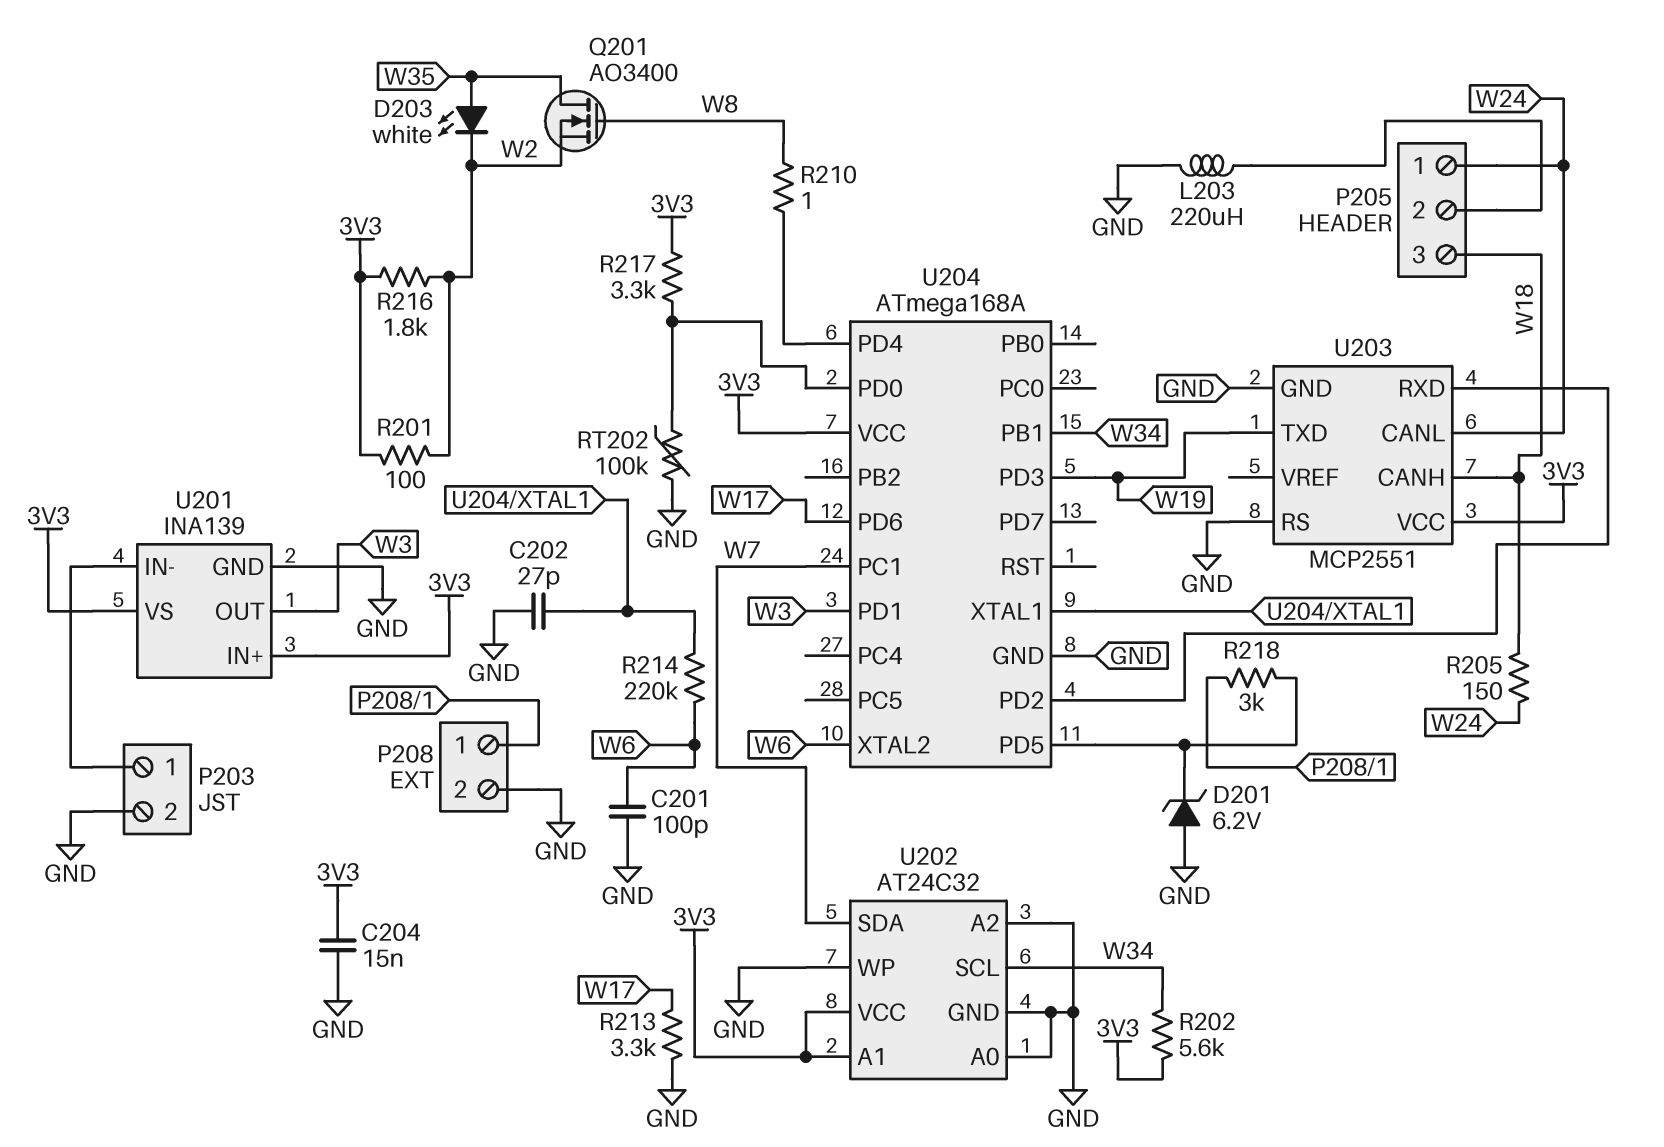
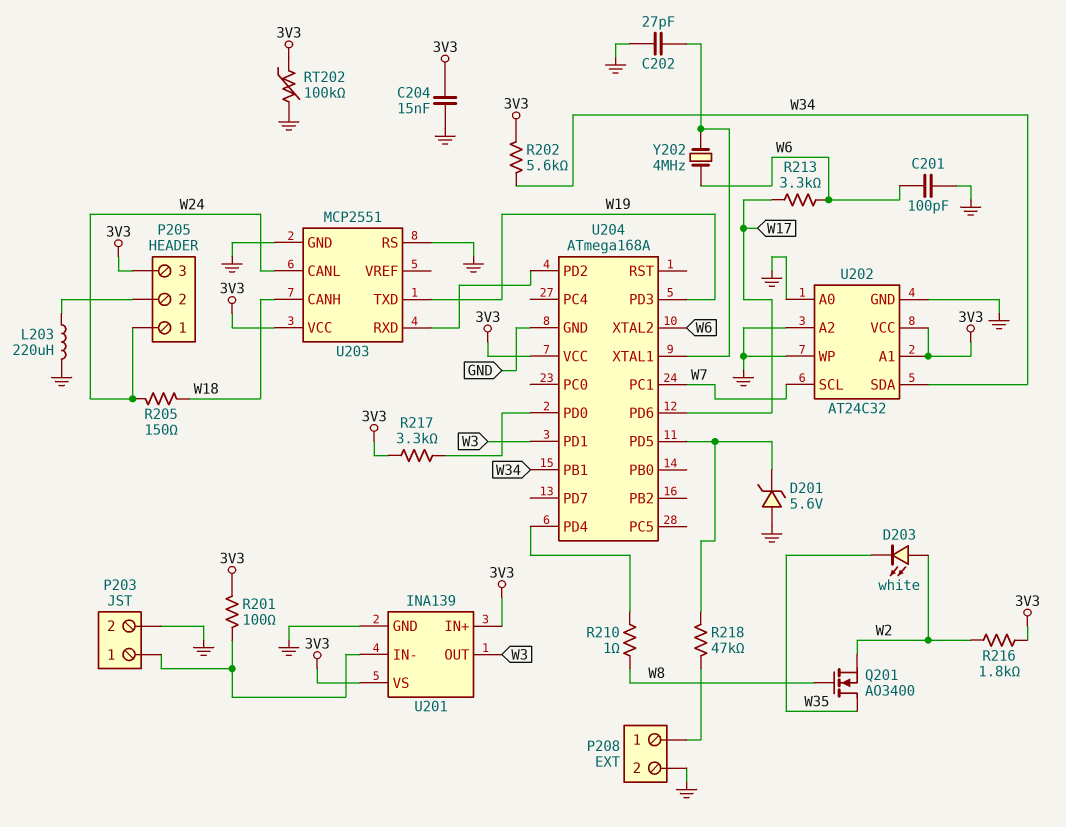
D201: zener 6.2V (A GND, K U204/PD5) -> zener 5.6V (A GND, K U204/PD5)
D203: LED white (A W35, K W2) -> LED white (A W2, K W35)
P205 pin 3: W18 -> 3V3
R201: 100 (3V3, W2) -> 100 (3V3, P203/1)
R213: 3.3k (GND, W17) -> 3.3k (W6, W17)
R214: 220k (U204/XTAL1, W6) -> none
R218: 3k (P208/1, U204/PD5) -> 47k (P208/1, U204/PD5)
RT202: 100k (GND, U204/PD0) -> 100k (3V3, GND)
U202 pin SCL: W34 -> W7
U202 pin SDA: W7 -> W34
Y202: none -> 4MHz (U204/XTAL1, W6)

